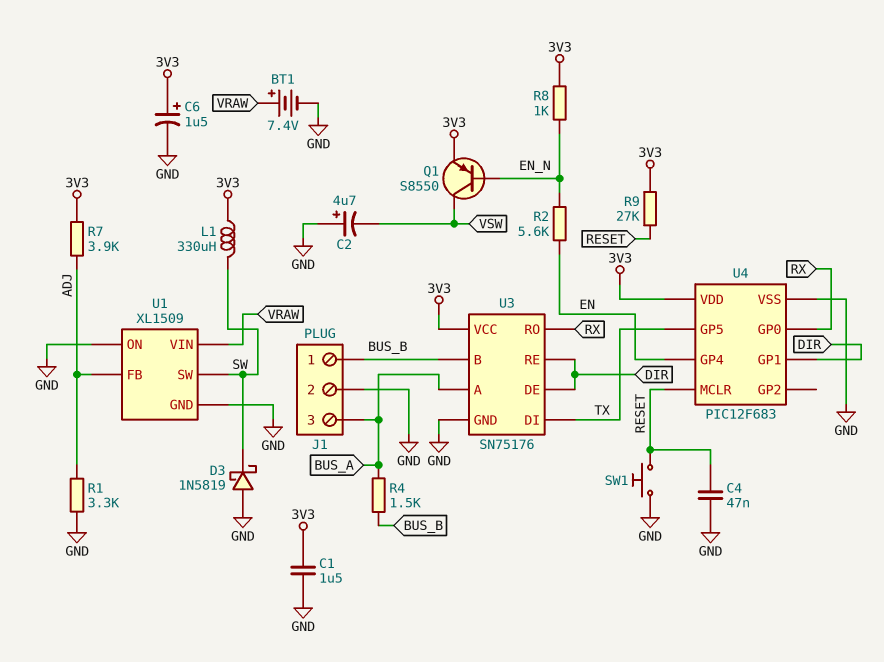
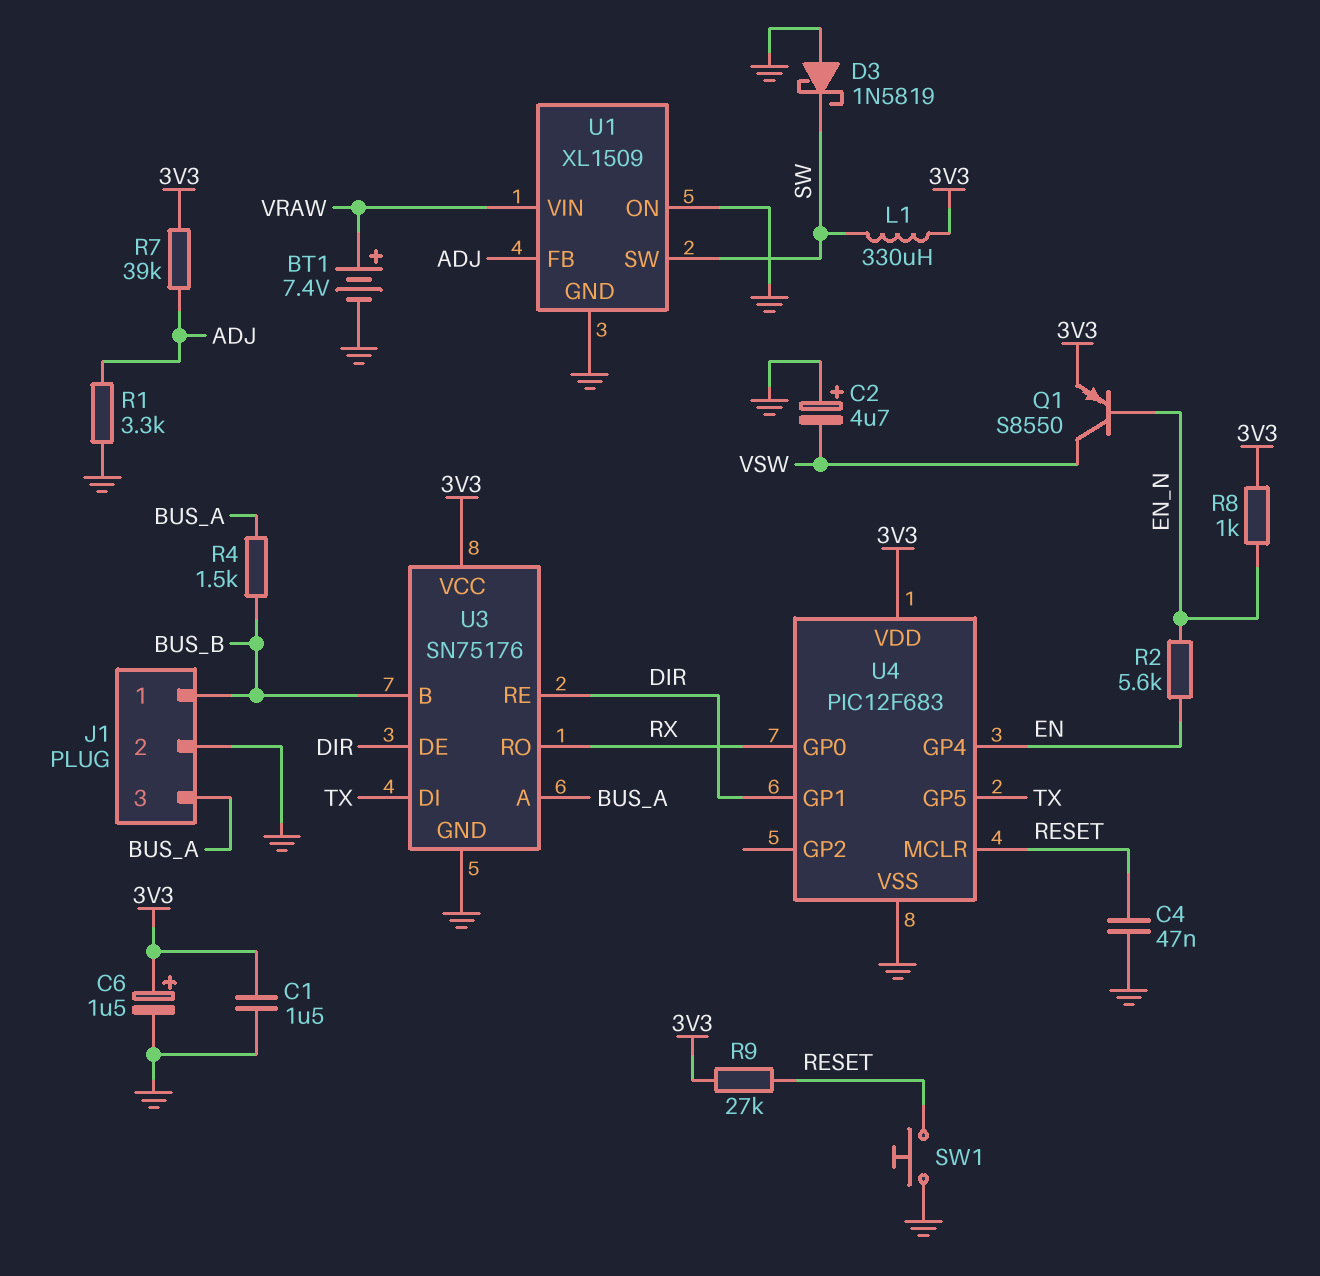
R7: 3.9k (3V3, ADJ) -> 39k (3V3, ADJ)

